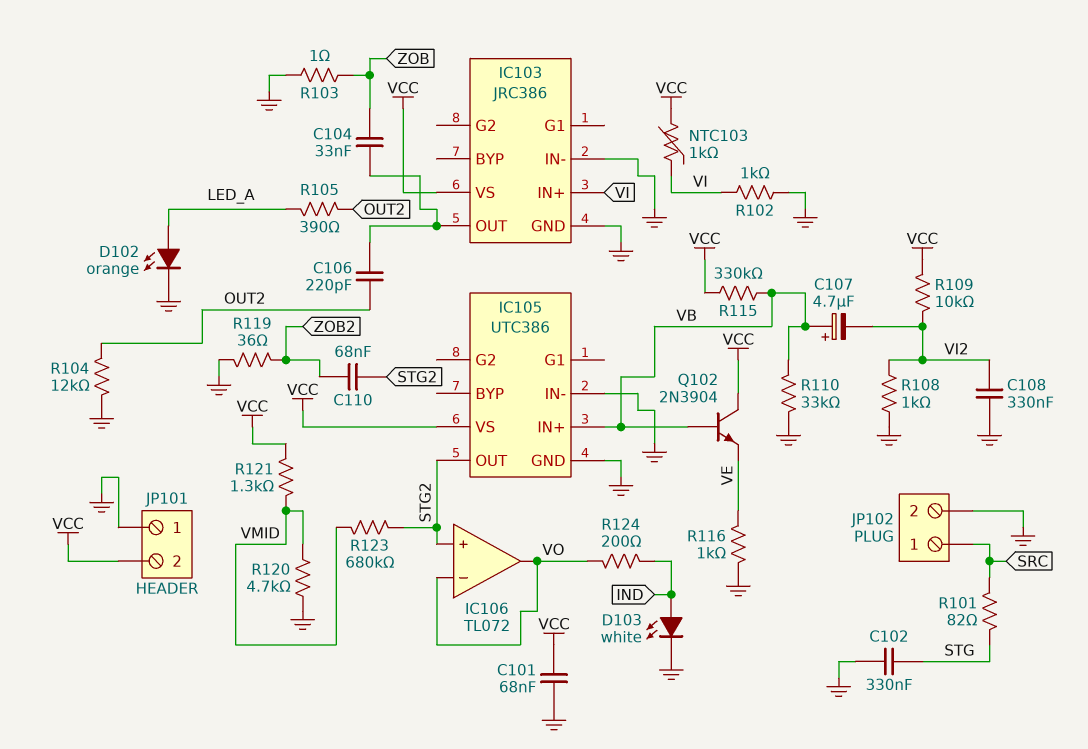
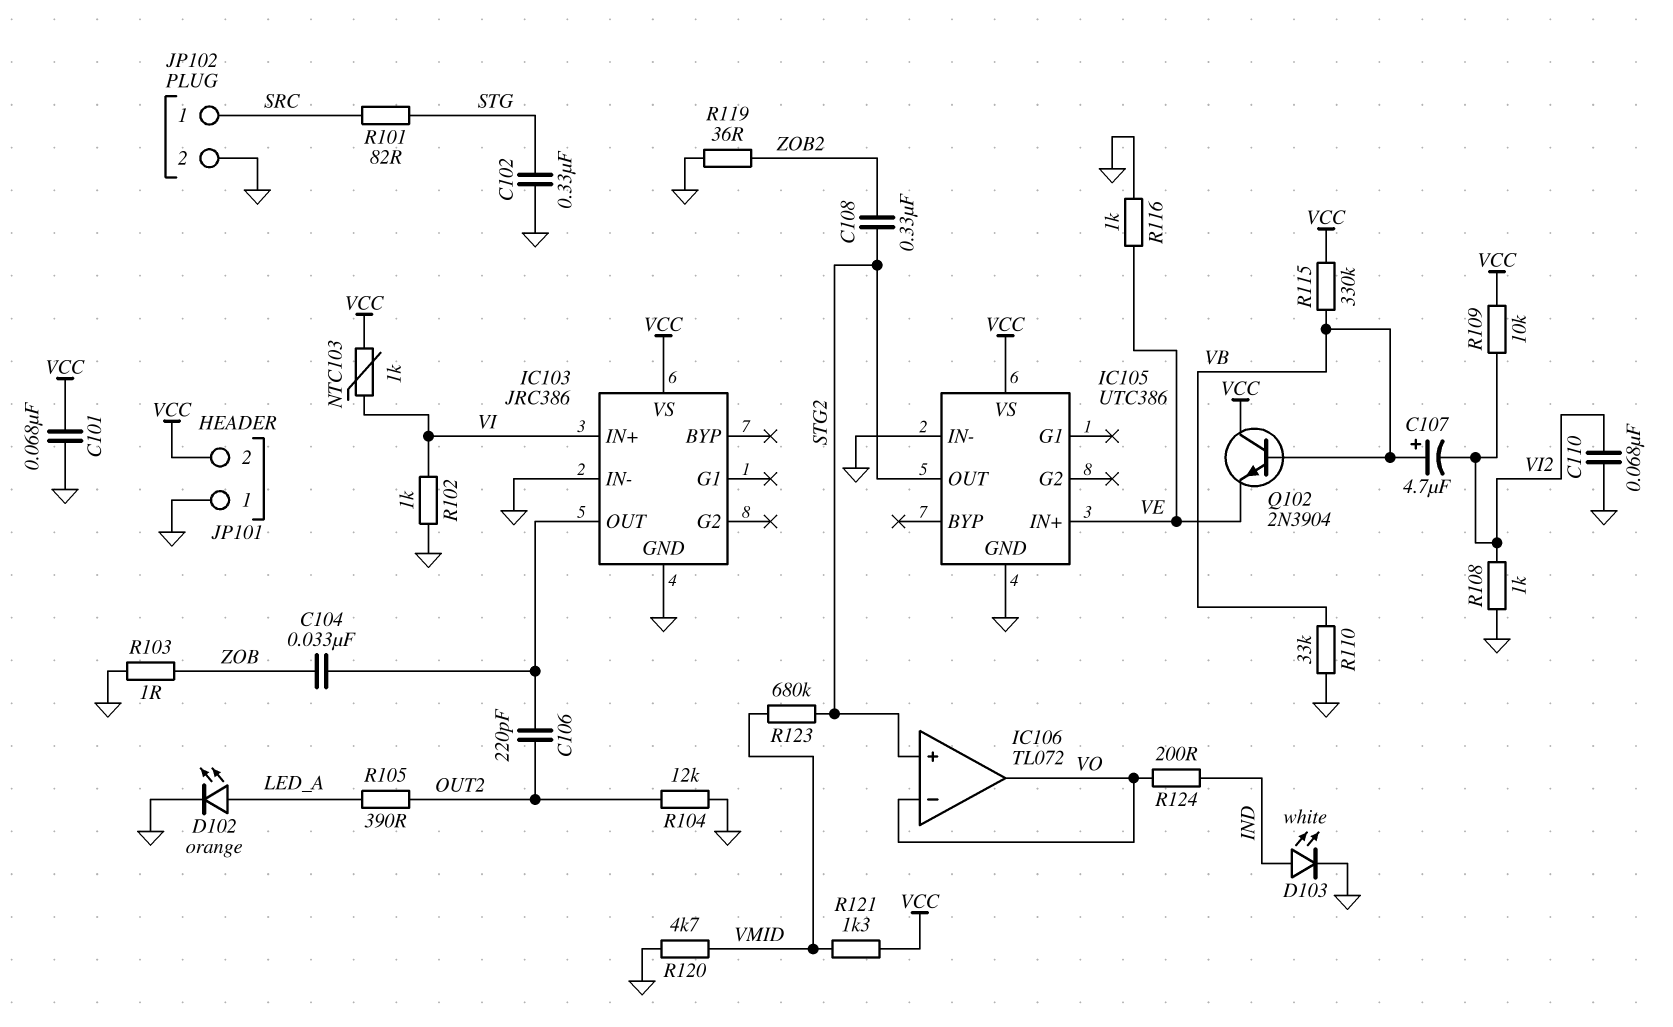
C108: 330nF (GND, VI2) -> 330nF (STG2, ZOB2)
C110: 68nF (STG2, ZOB2) -> 68nF (GND, VI2)
IC105 pin IN+: VB -> VE

